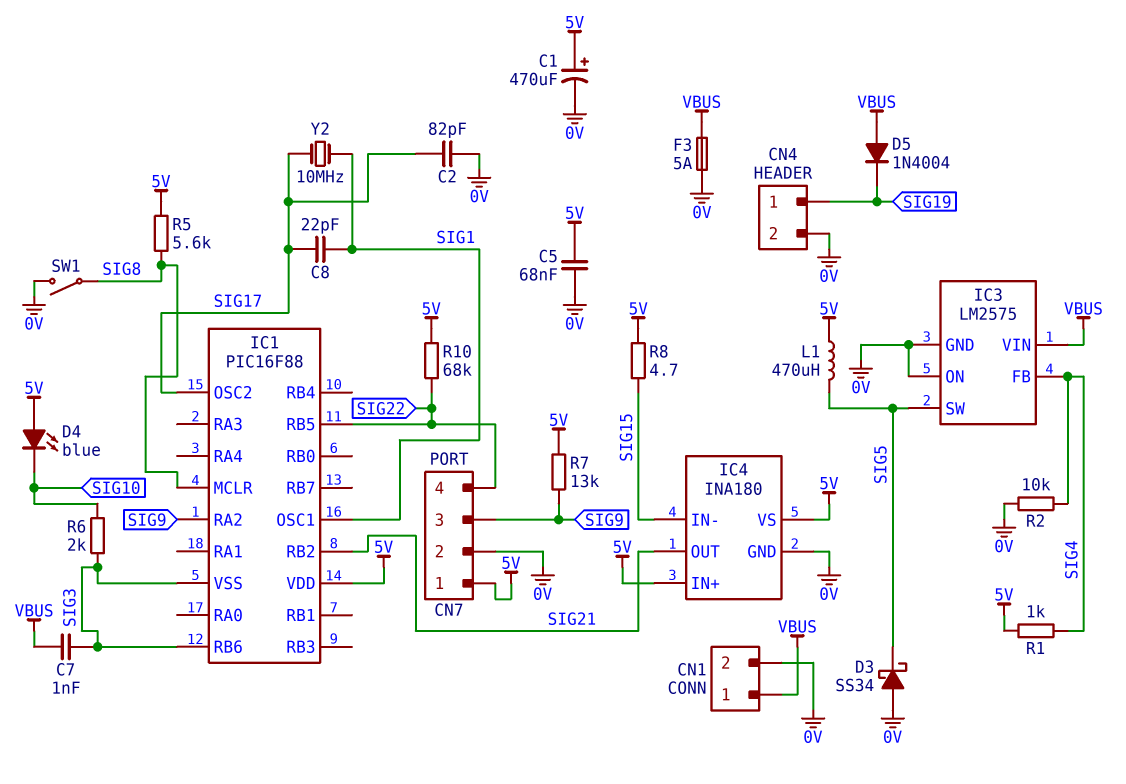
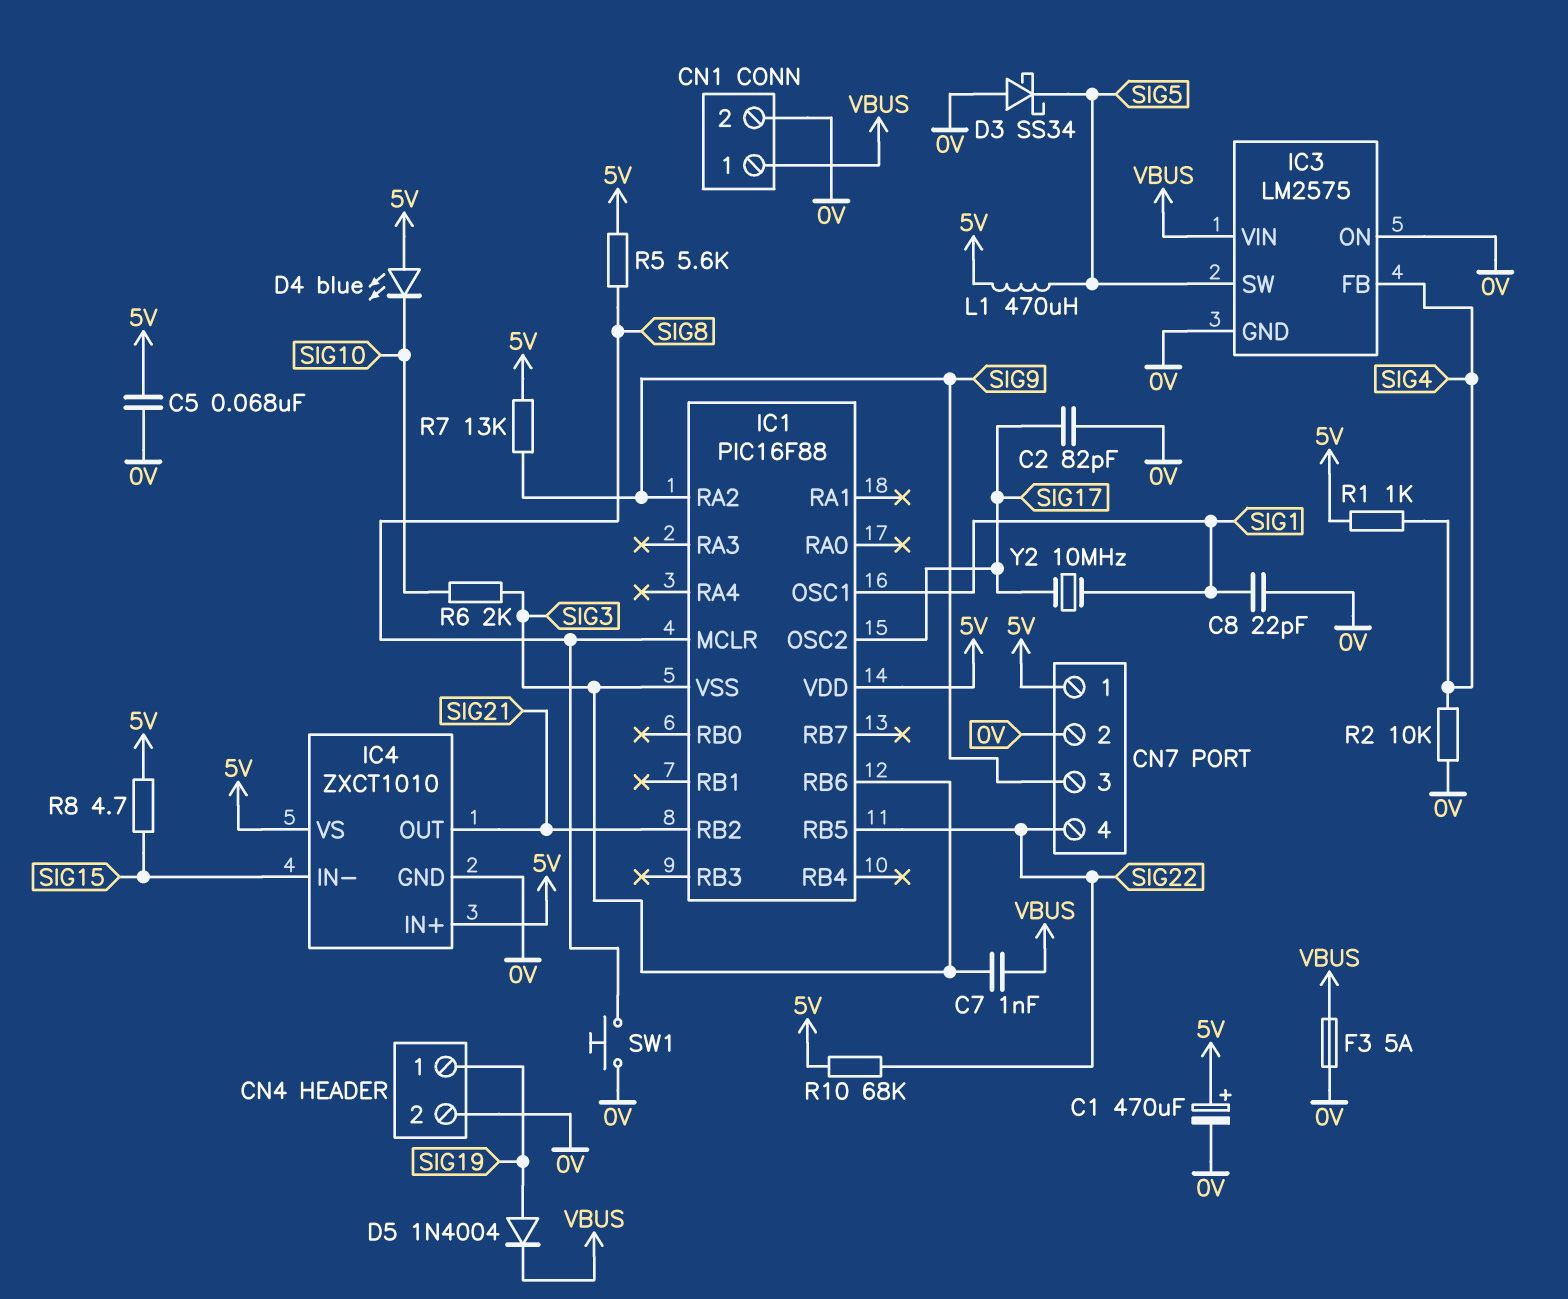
C8: 22pF (SIG1, SIG17) -> 22pF (0V, SIG1)
D5: diode 1N4004 (A VBUS, K SIG19) -> diode 1N4004 (A SIG19, K VBUS)
IC4: INA180 -> ZXCT1010
SW1: switch (0V, SIG8) -> button (0V, SIG8)

